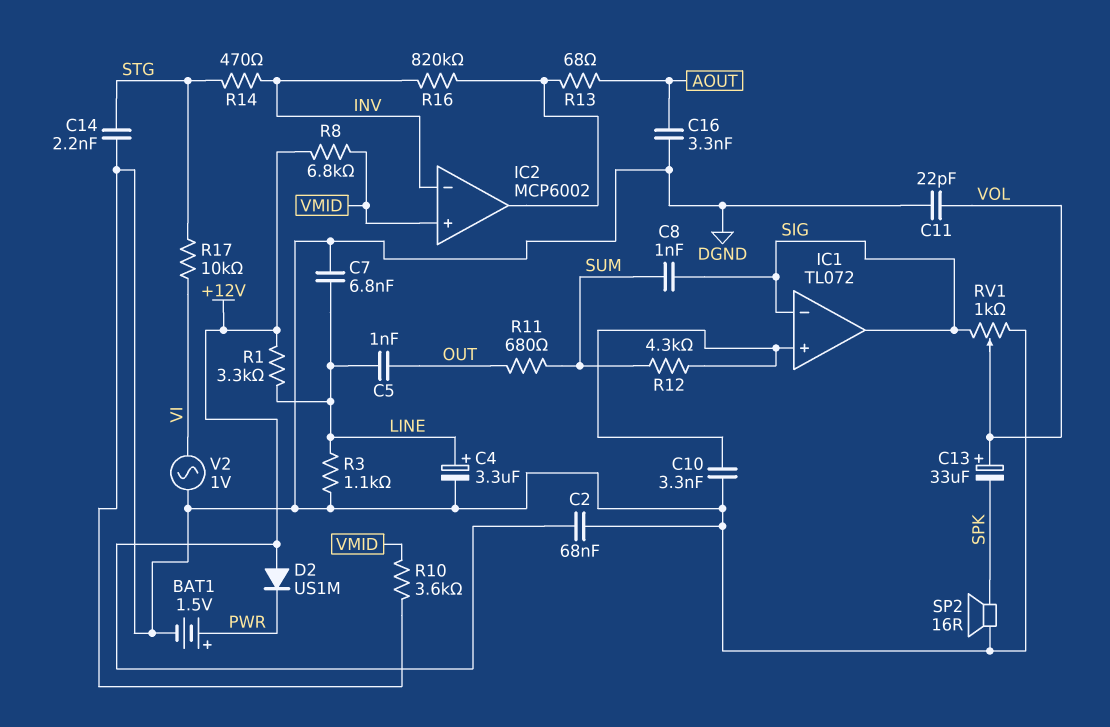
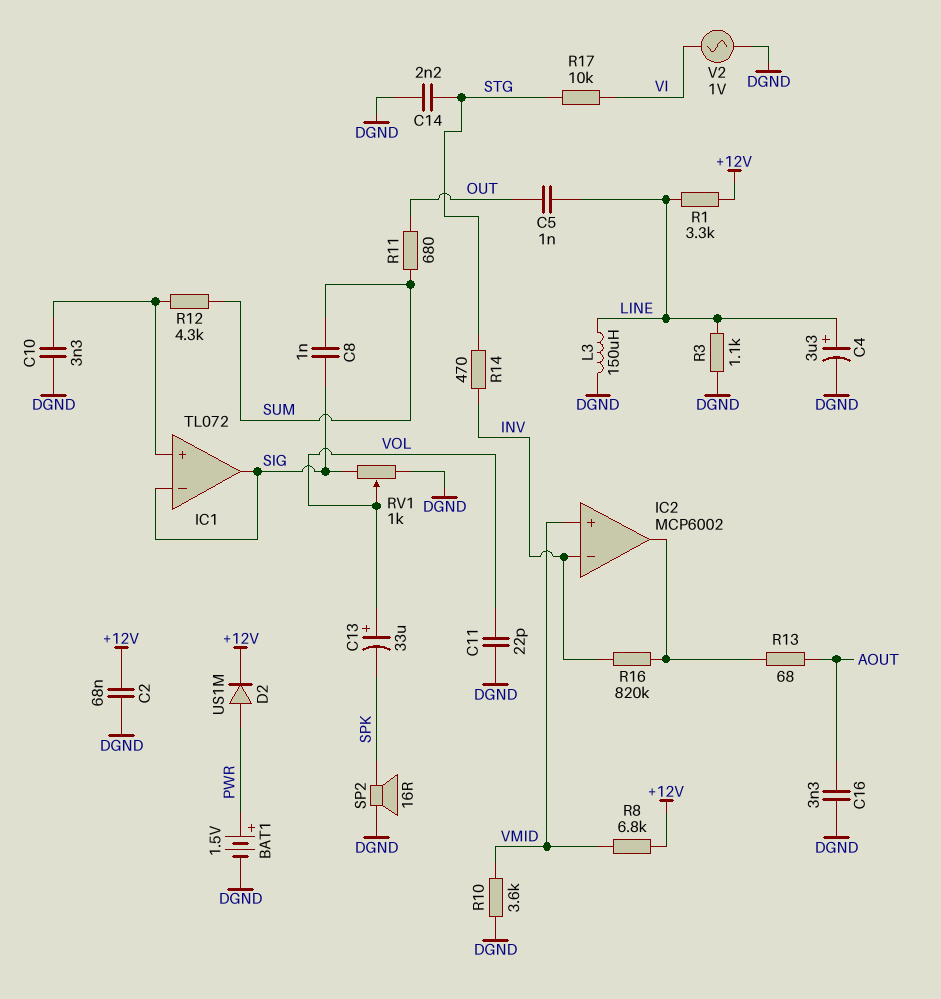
C7: 6.8nF (DGND, LINE) -> none
D2: diode US1M (A +12V, K PWR) -> diode US1M (A PWR, K +12V)
L3: none -> 150uH (DGND, LINE)

